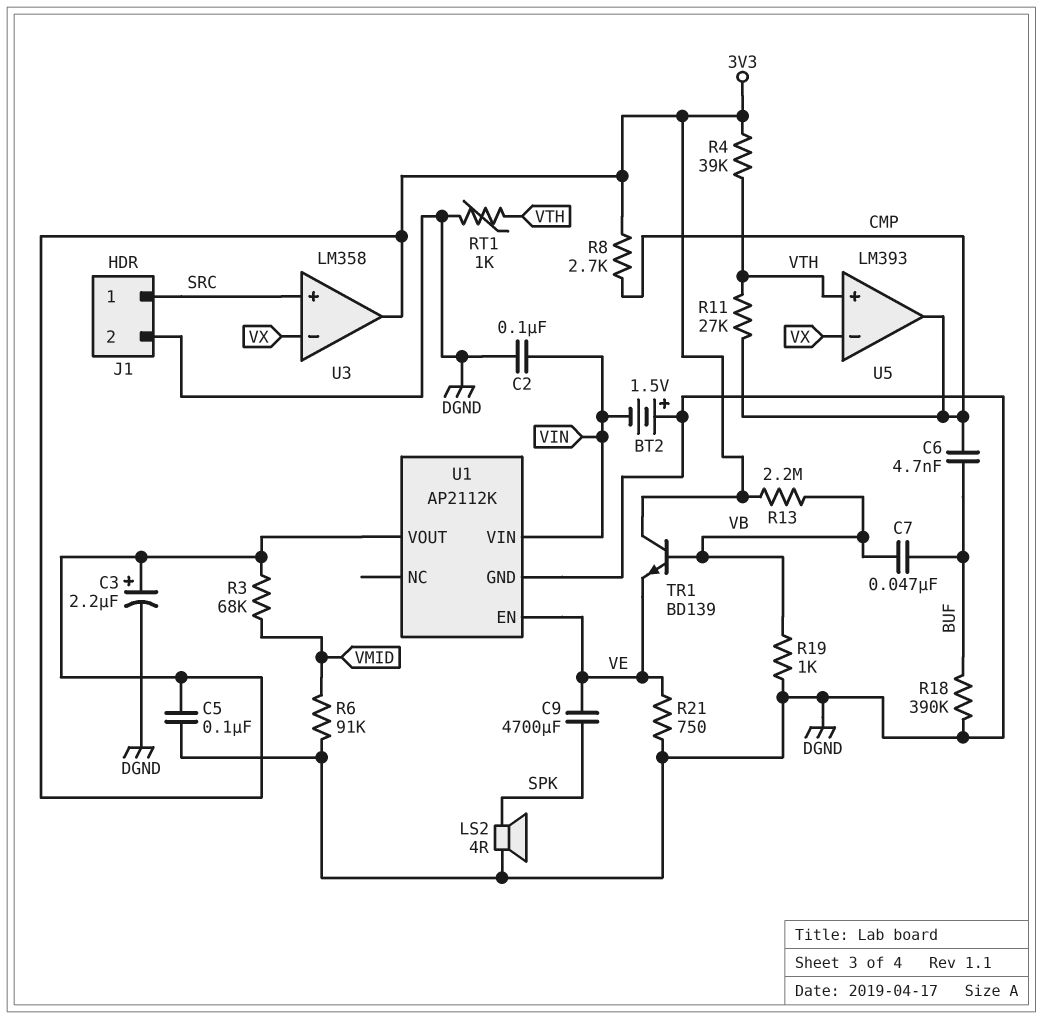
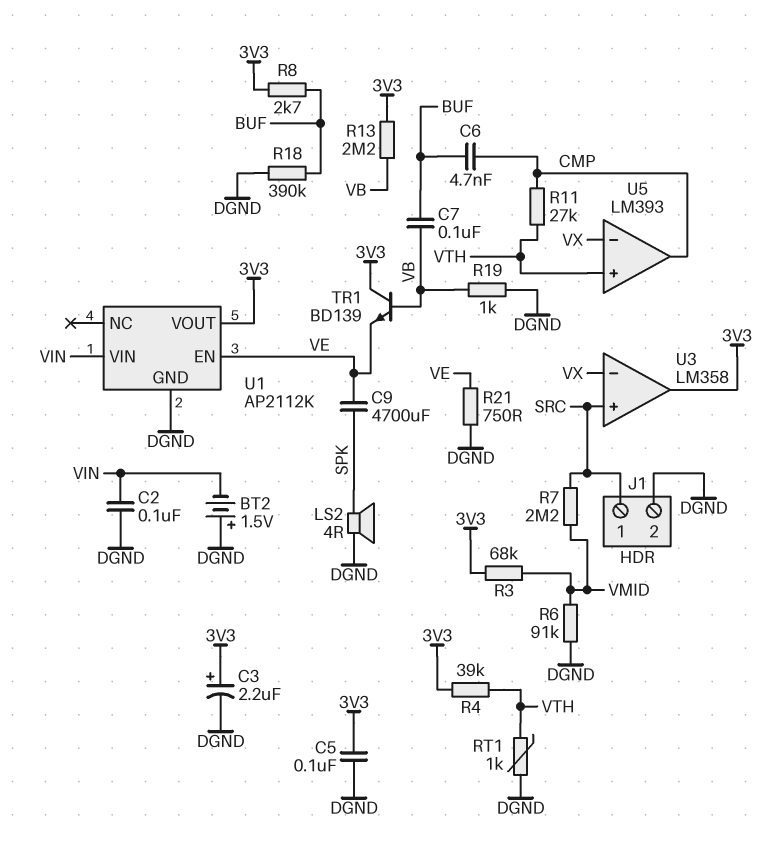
C7: 47nF (BUF, VB) -> 100nF (BUF, VB)
R7: none -> 2.2M (SRC, VMID)
R8: 2.7k (3V3, CMP) -> 2.7k (3V3, BUF)

